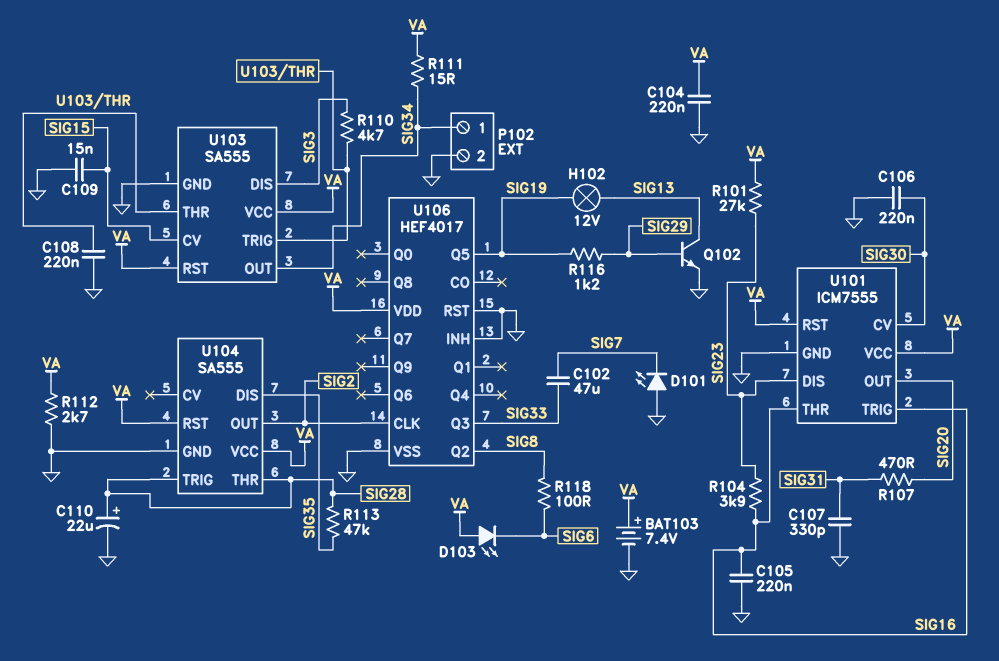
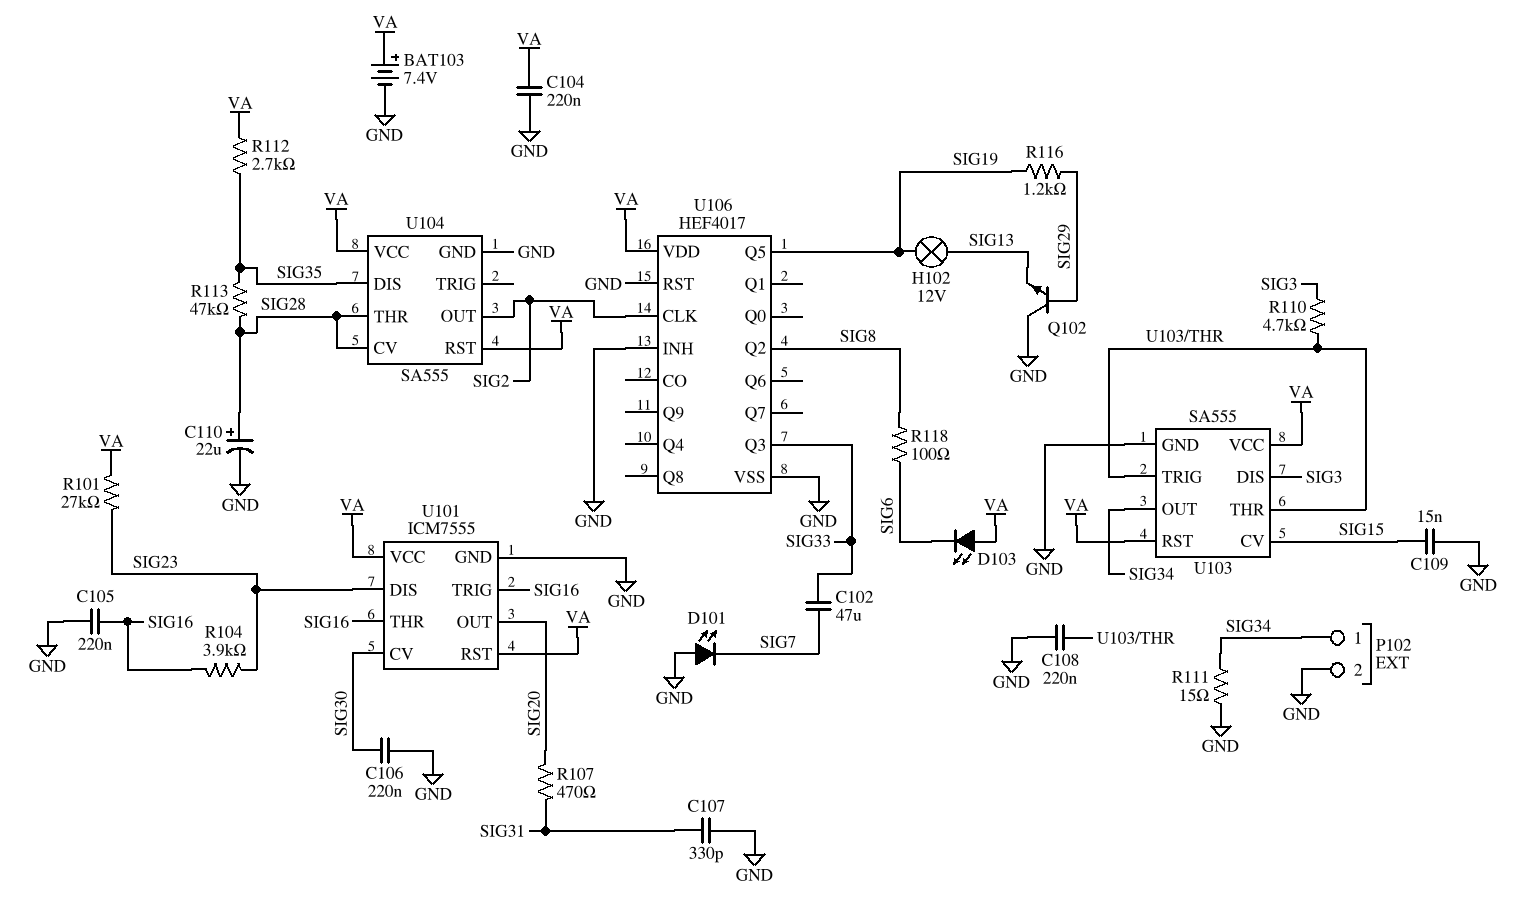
Q102: NPN (B SIG29, C SIG13, E GND) -> NPN (B SIG29, C GND, E SIG13)
R111: 15 (SIG34, VA) -> 15 (GND, SIG34)
R112: 2.7k (GND, VA) -> 2.7k (SIG35, VA)
U104 pin CV: none -> SIG28
U104 pin TRIG: SIG28 -> none

